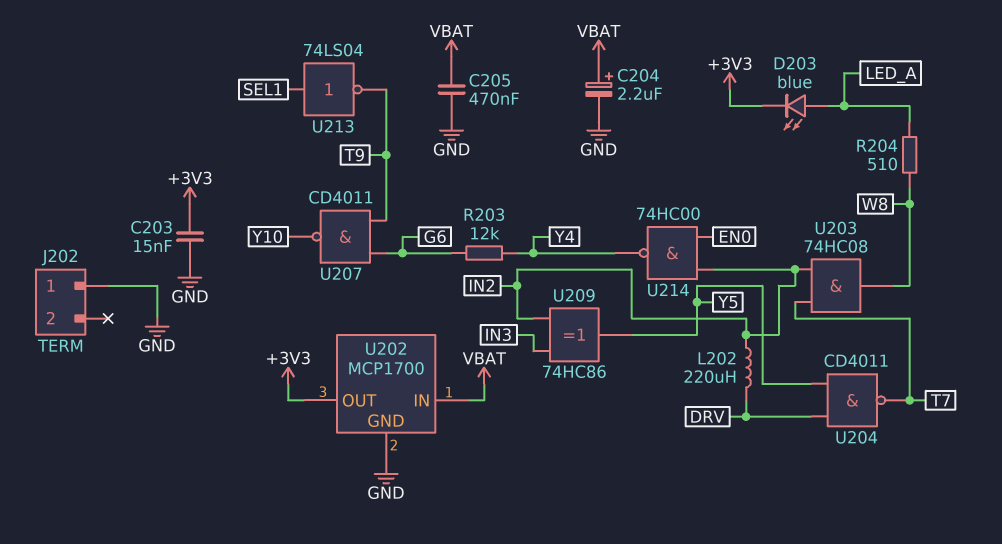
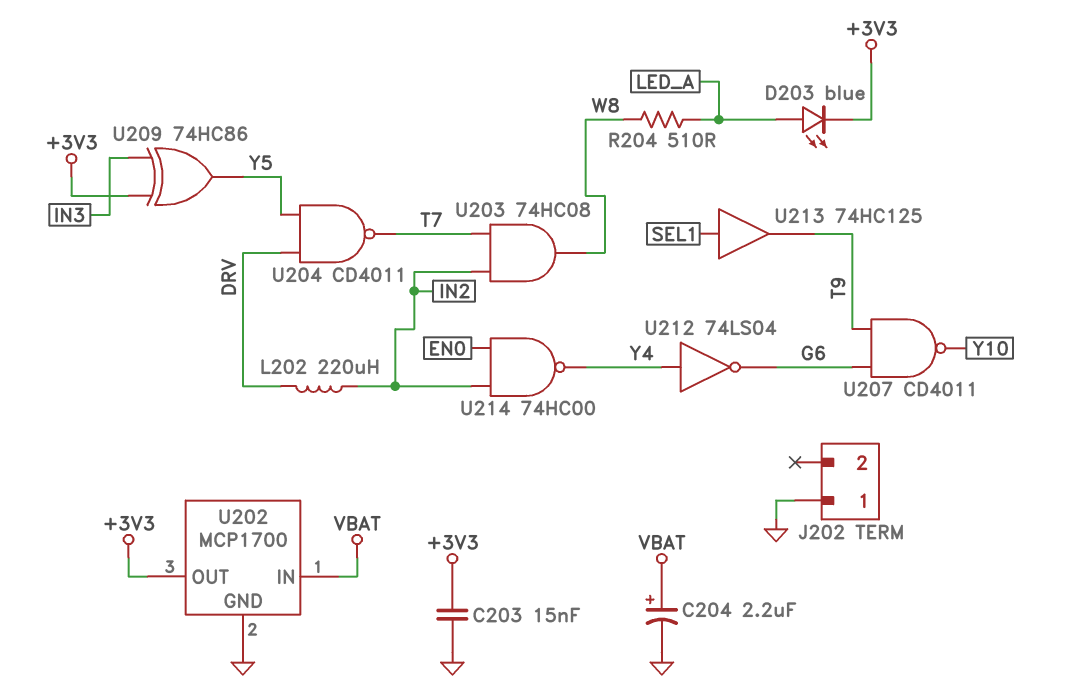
C205: 470nF (GND, VBAT) -> none
R203: 12k (G6, Y4) -> none
U209: XOR 74HC86 (in IN2, in IN3, out Y5) -> XOR 74HC86 (in +3V3, in IN3, out Y5)
U212: none -> NOT 74LS04 (in Y4, out G6)
U213: NOT 74LS04 (in SEL1, out T9) -> buffer 74HC125 (in SEL1, out T9)

